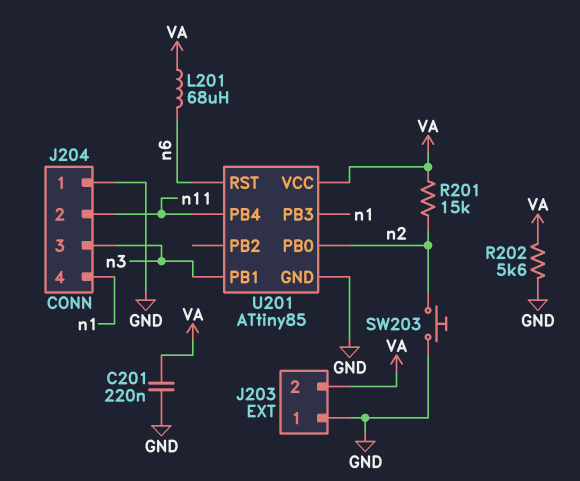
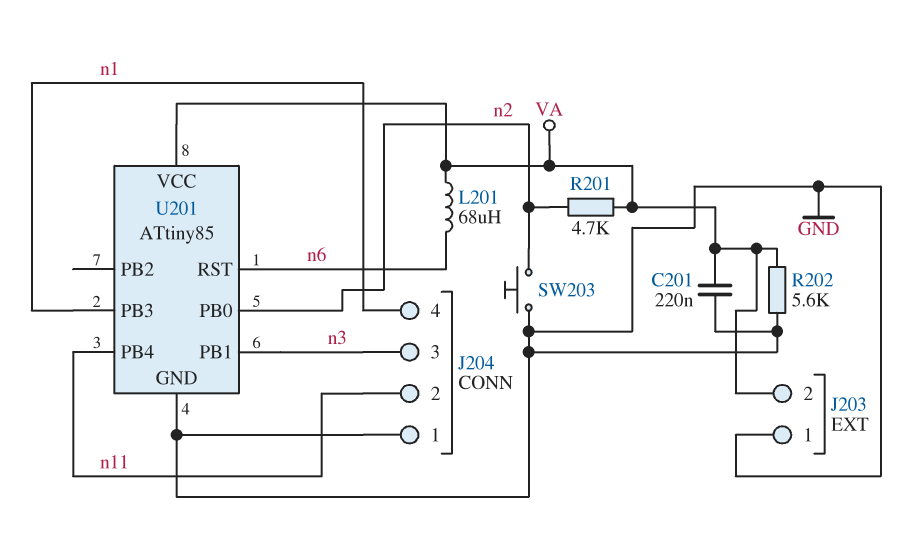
R201: 15k (VA, n2) -> 4.7k (VA, n2)

